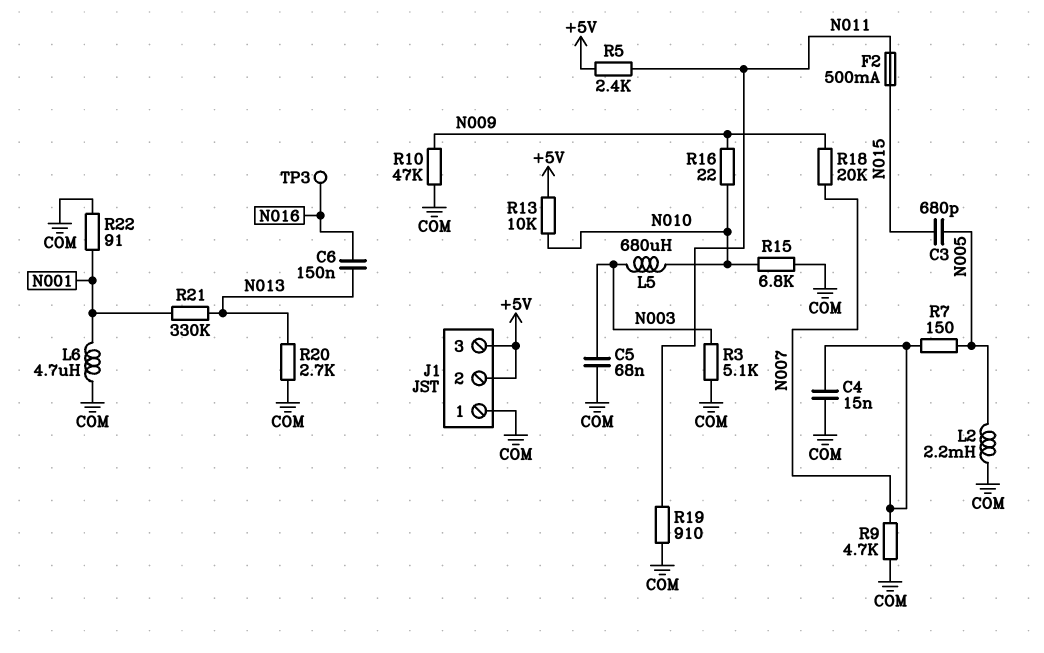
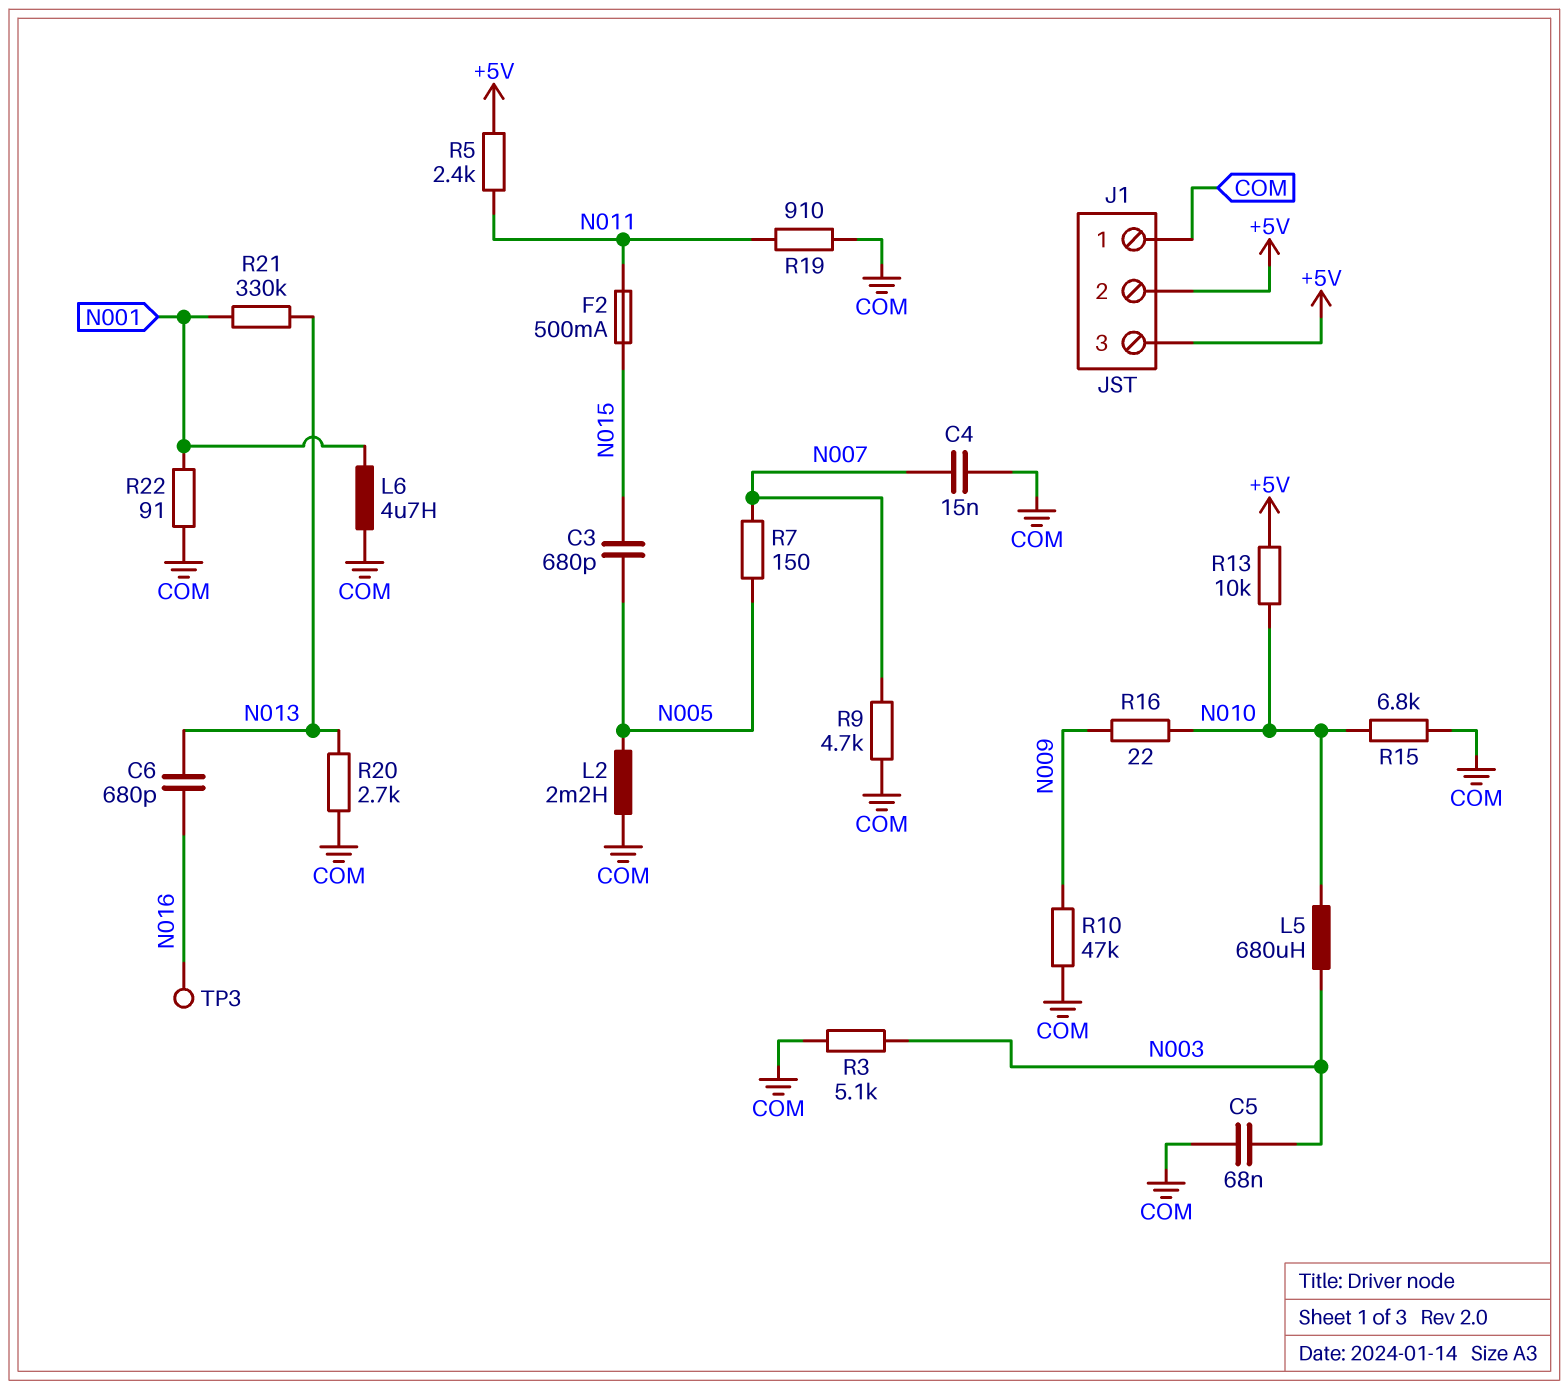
C6: 150nF (N013, N016) -> 680pF (N013, N016)
R18: 20k (N007, N009) -> none

